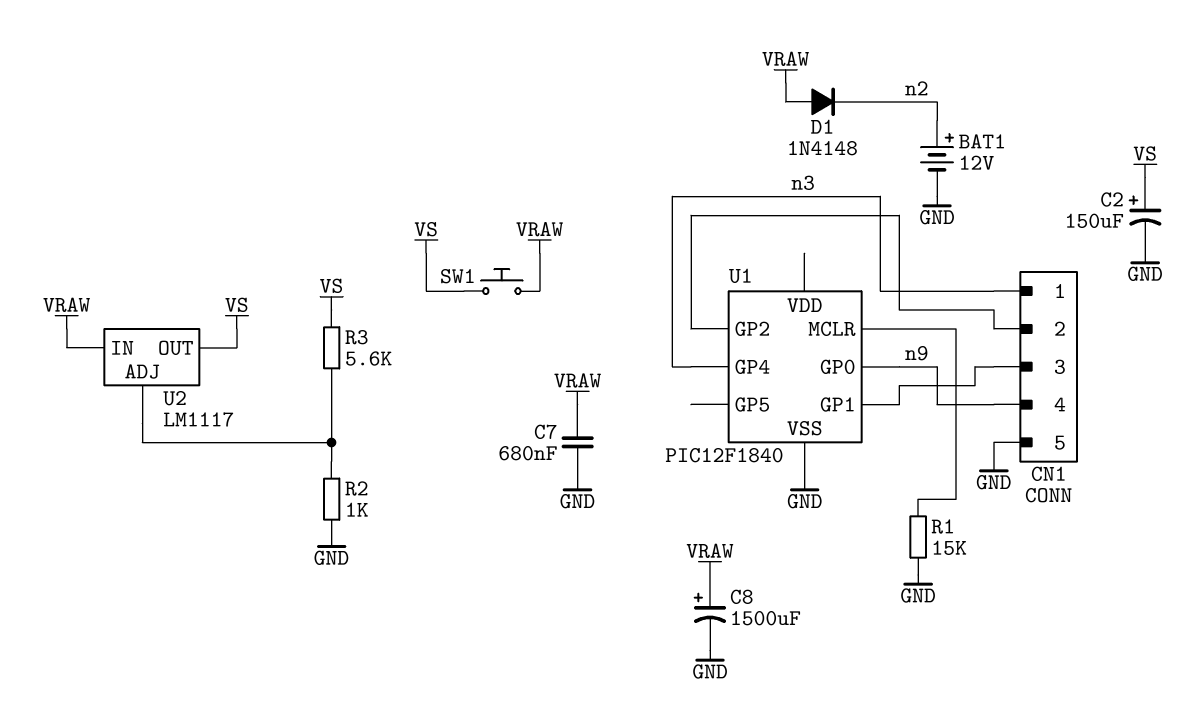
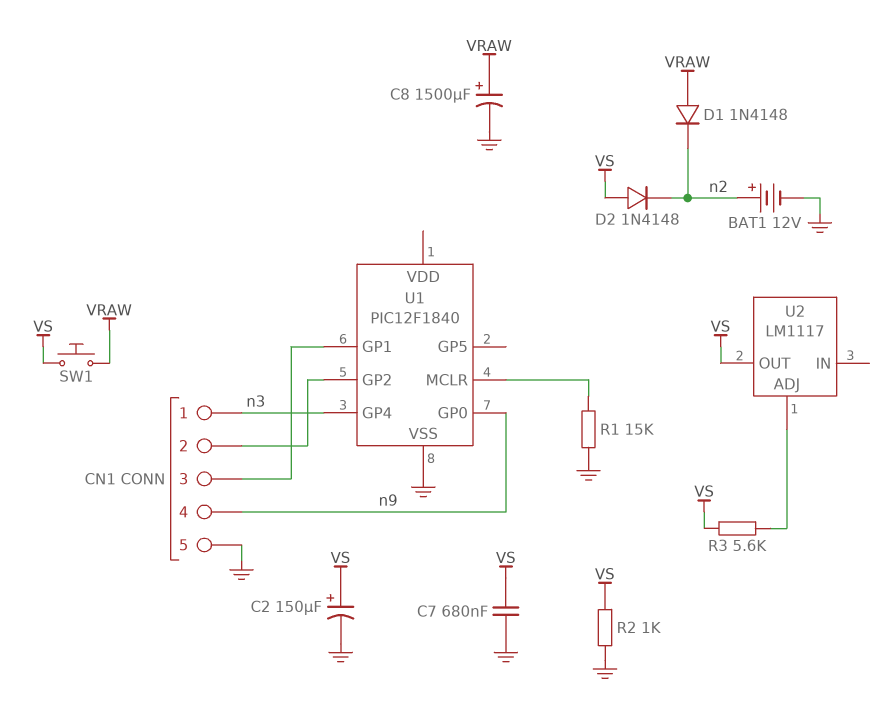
C7: 680nF (GND, VRAW) -> 680nF (GND, VS)
D2: none -> diode 1N4148 (A VS, K n2)
R2: 1k (GND, U2/ADJ) -> 1k (GND, VS)
U2 pin IN: VRAW -> none

